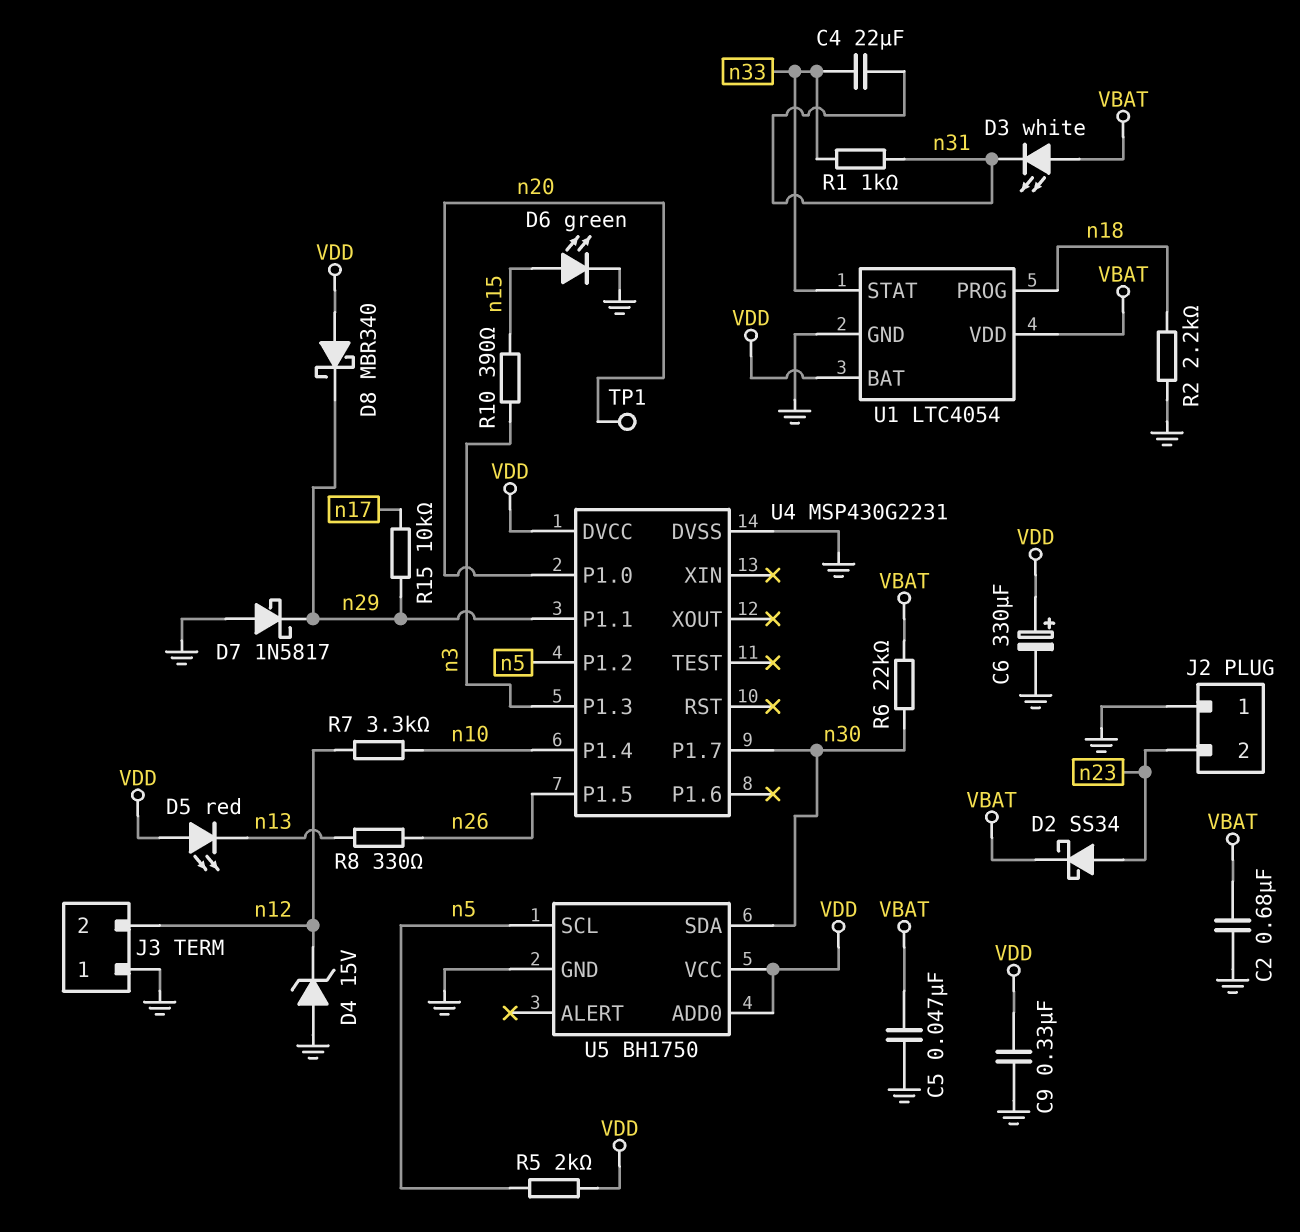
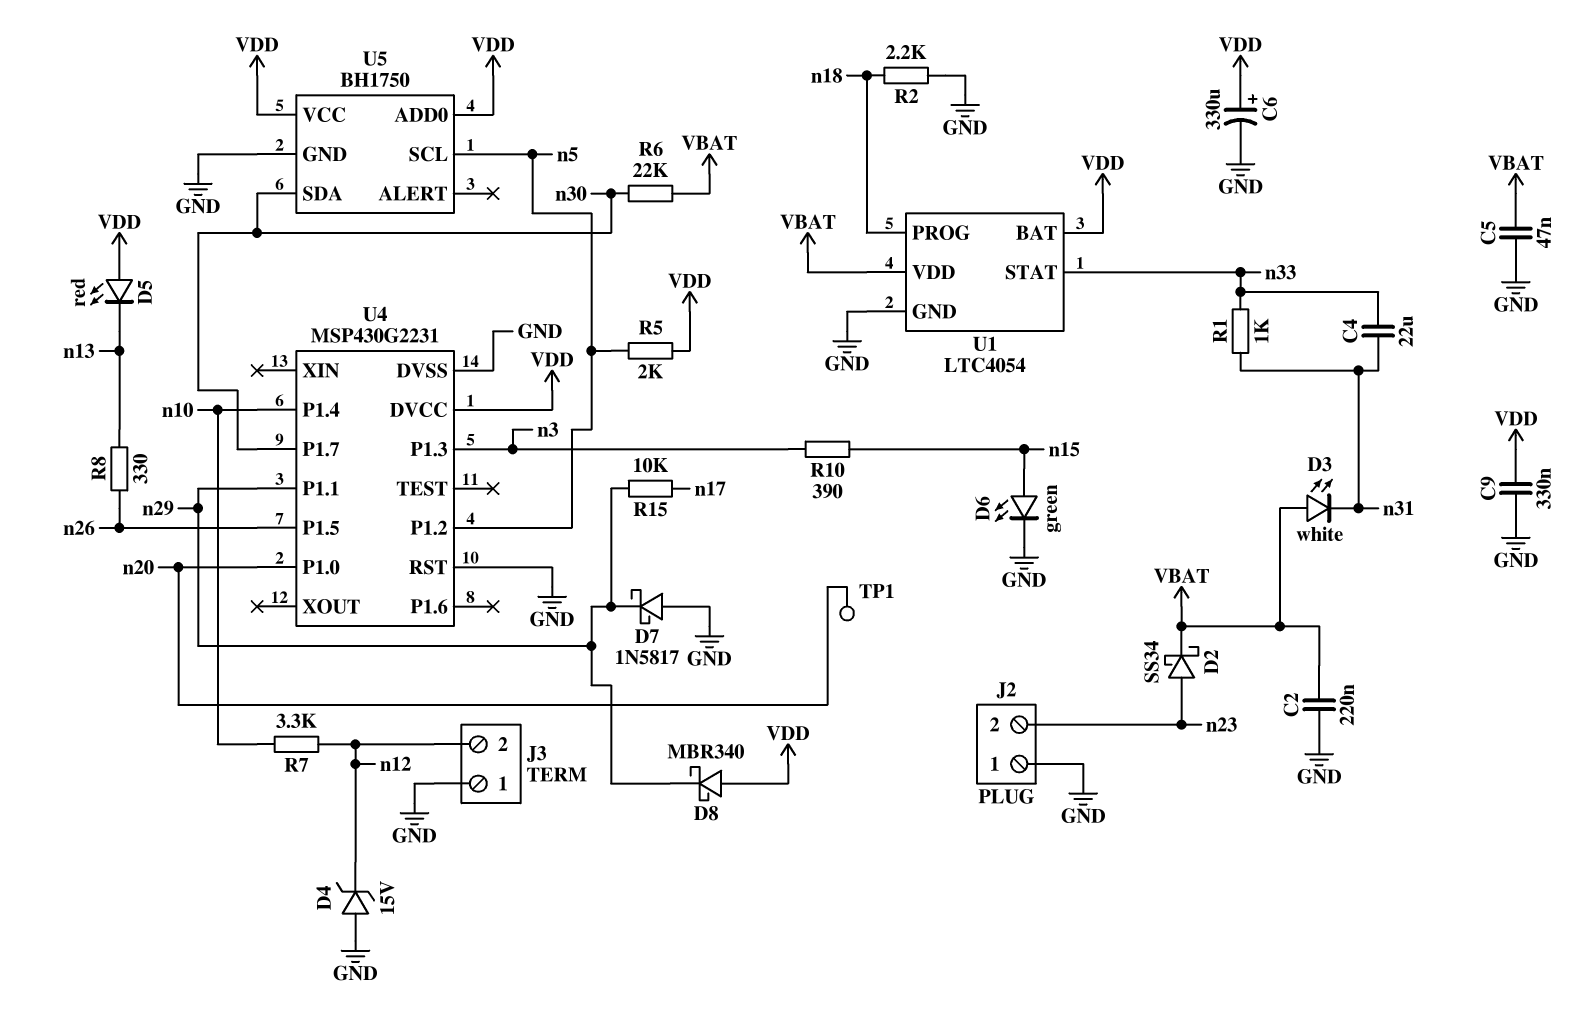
C2: 680nF (GND, VBAT) -> 220nF (GND, VBAT)
U4 pin RST: none -> GND

